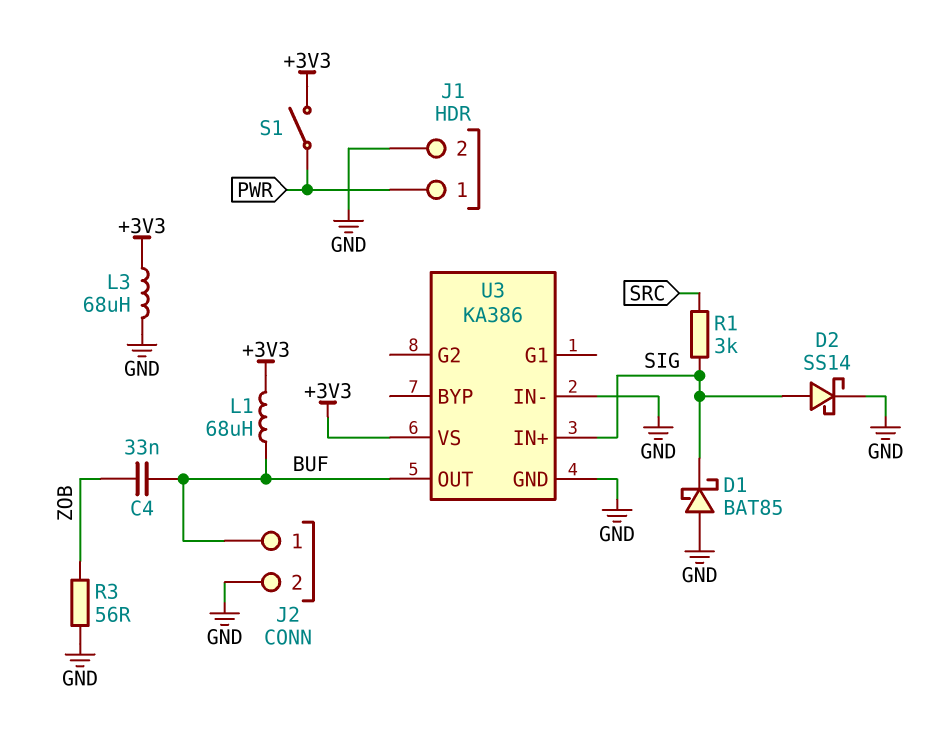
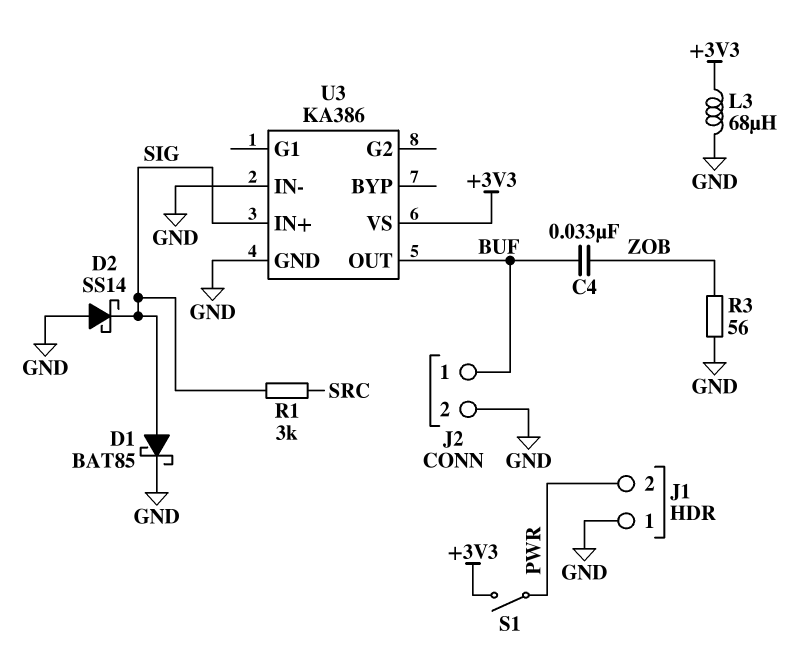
D1: schottky BAT85 (A GND, K SIG) -> schottky BAT85 (A SIG, K GND)
D2: schottky SS14 (A SIG, K GND) -> schottky SS14 (A GND, K SIG)
J1 pin 1: PWR -> GND
J1 pin 2: GND -> PWR
L1: 68uH (+3V3, BUF) -> none

